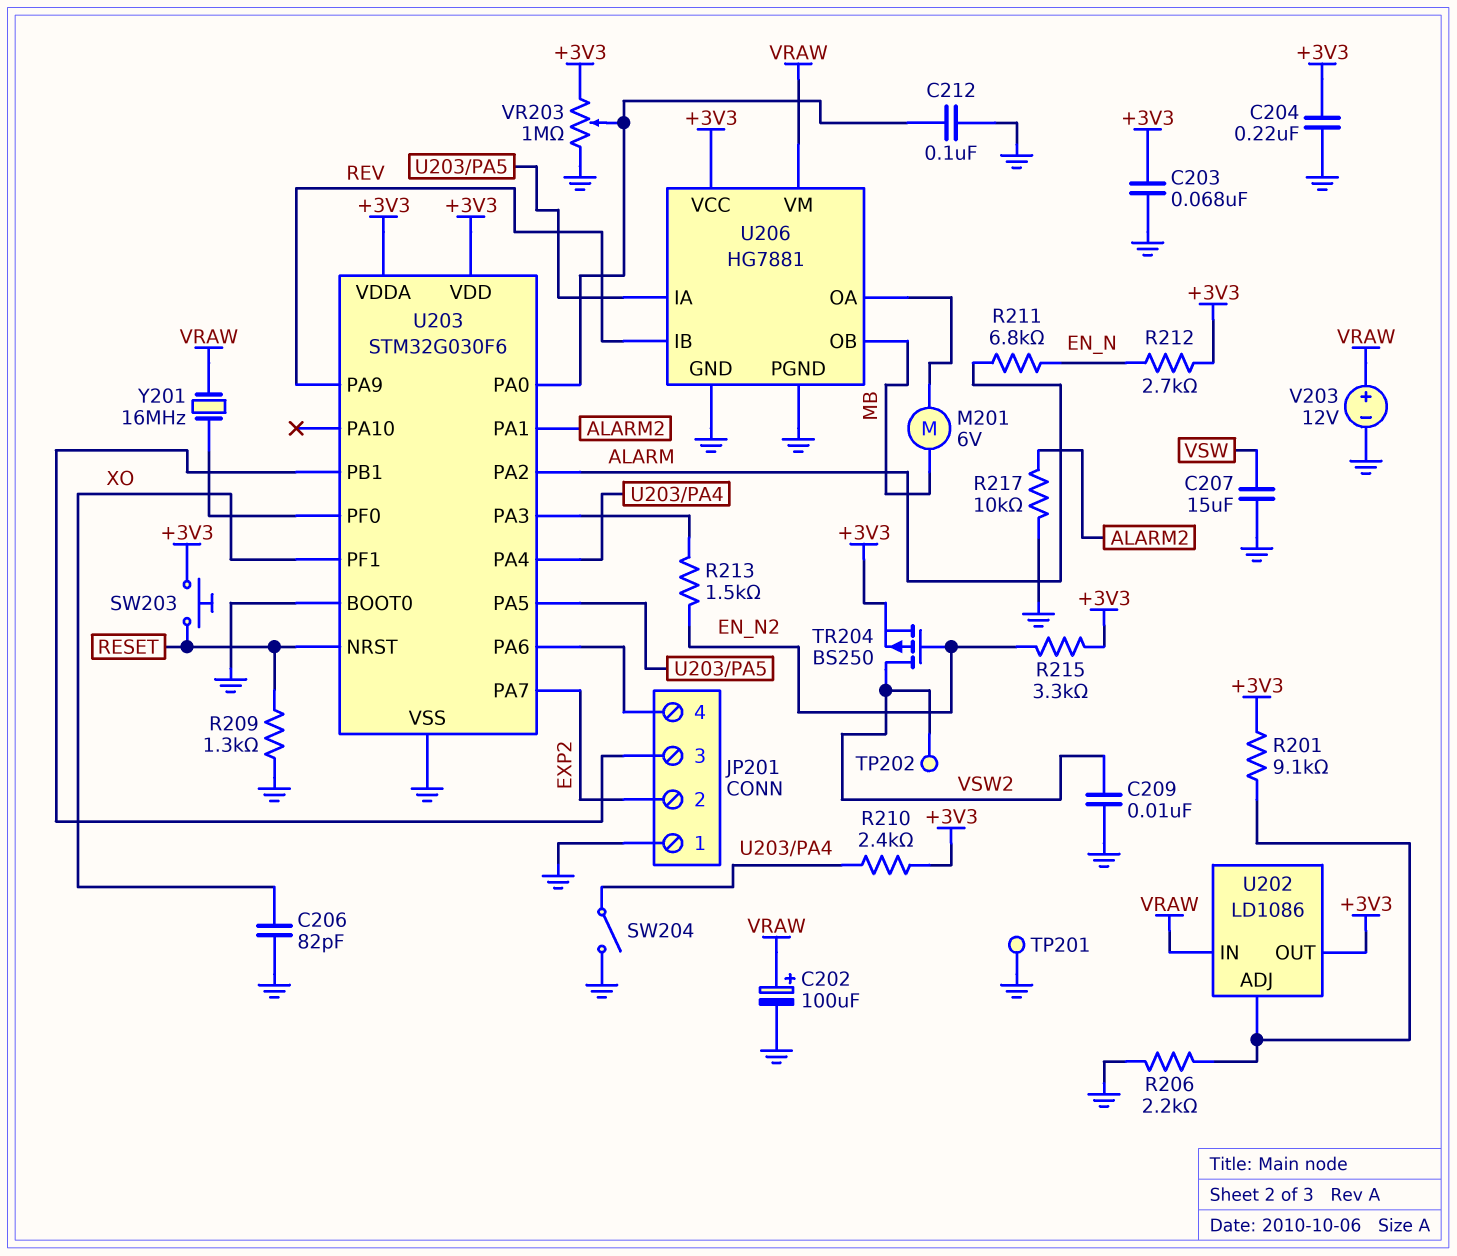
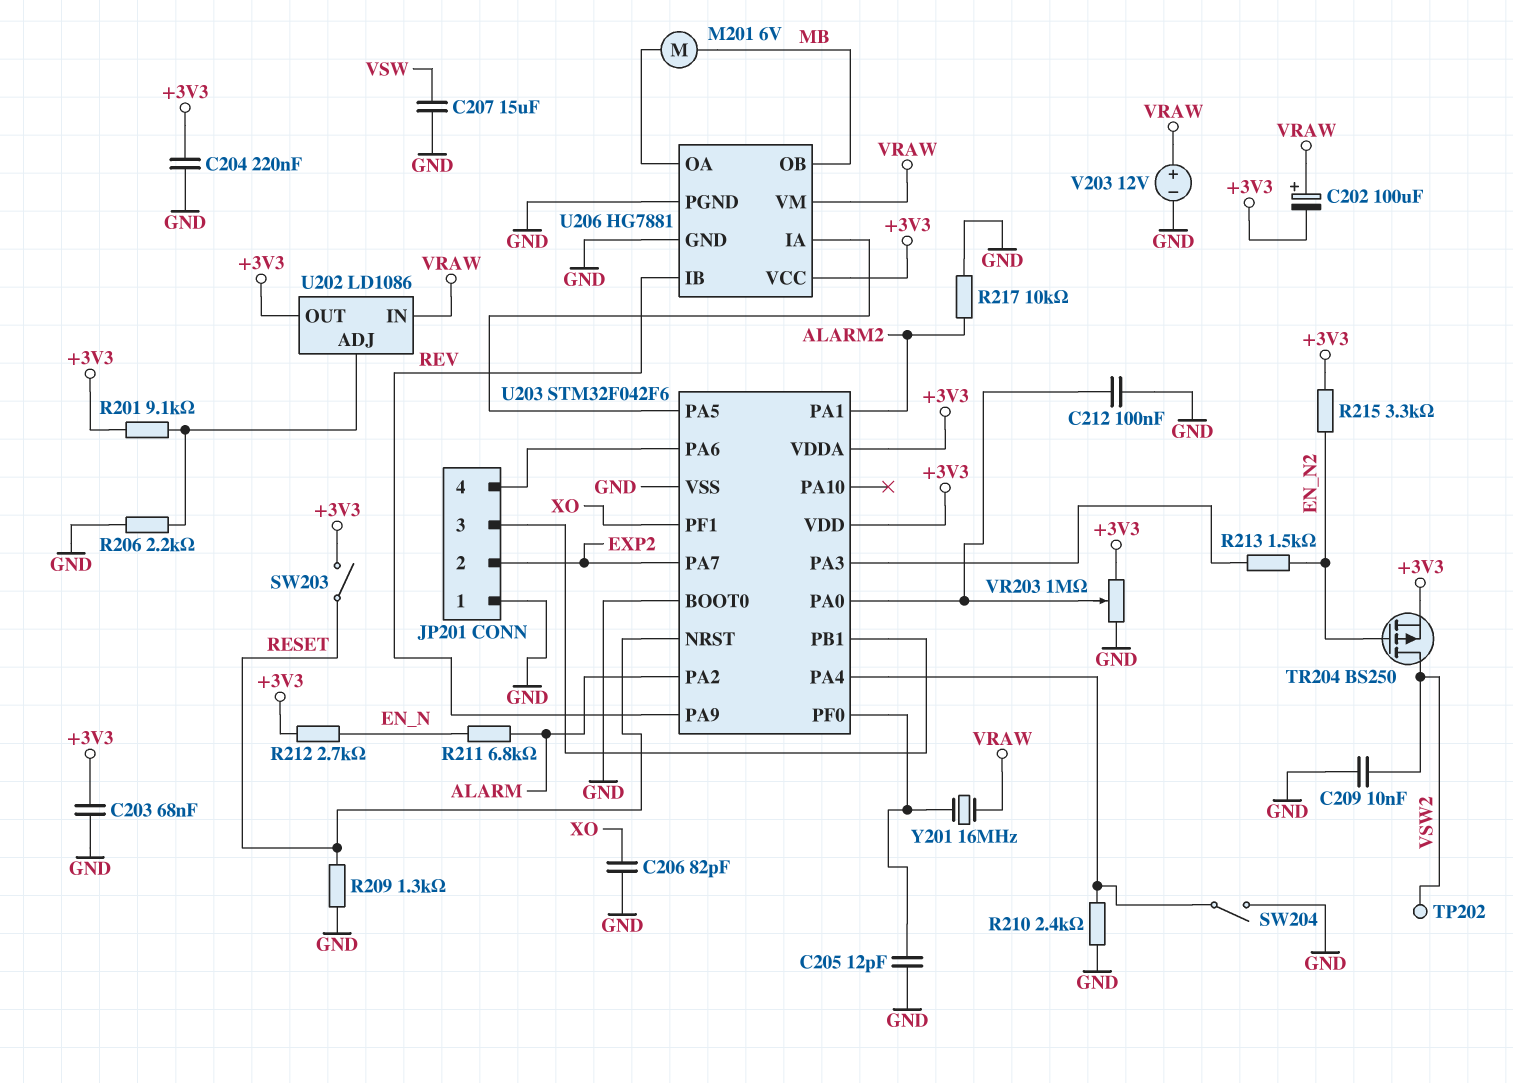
C202: 100uF (plus VRAW, minus GND) -> 100uF (plus VRAW, minus +3V3)
C205: none -> 12pF (GND, U203/PF0)
R210: 2.4k (+3V3, U203/PA4) -> 2.4k (GND, U203/PA4)
SW203: button (+3V3, RESET) -> switch (+3V3, RESET)
TP201: test point (GND) -> none
U203: STM32G030F6 -> STM32F042F6

